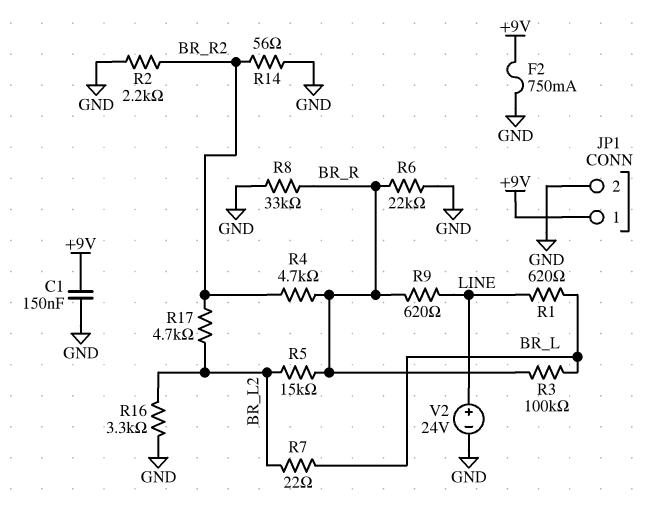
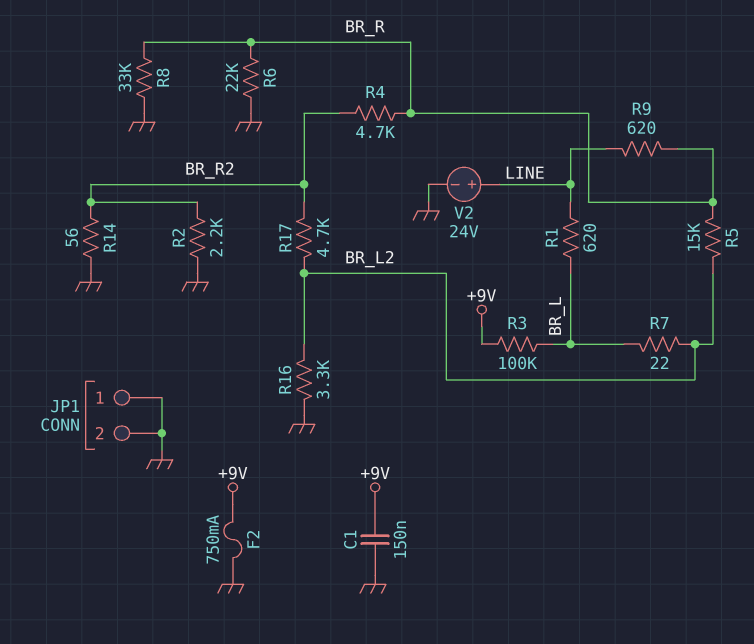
JP1 pin 1: +9V -> GND
R3: 100k (BR_L, BR_R) -> 100k (+9V, BR_L)

